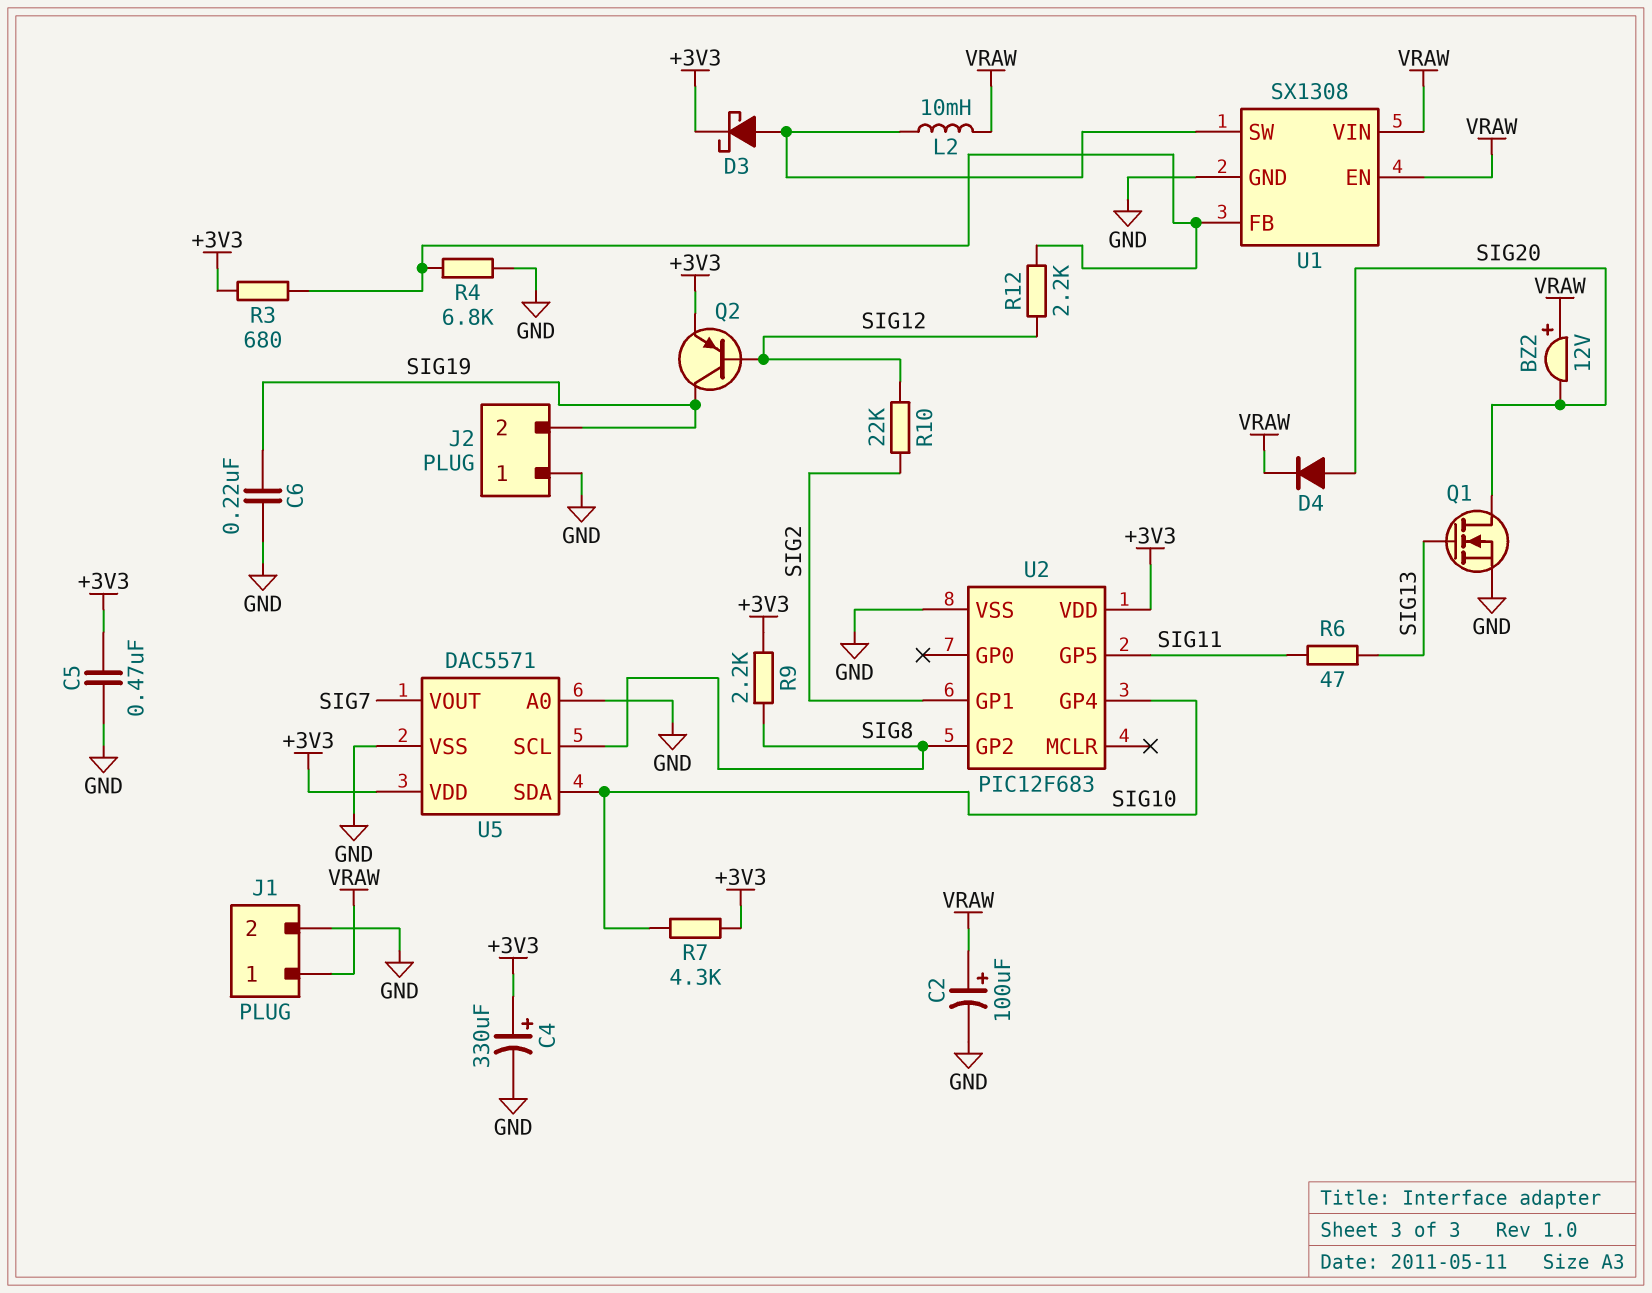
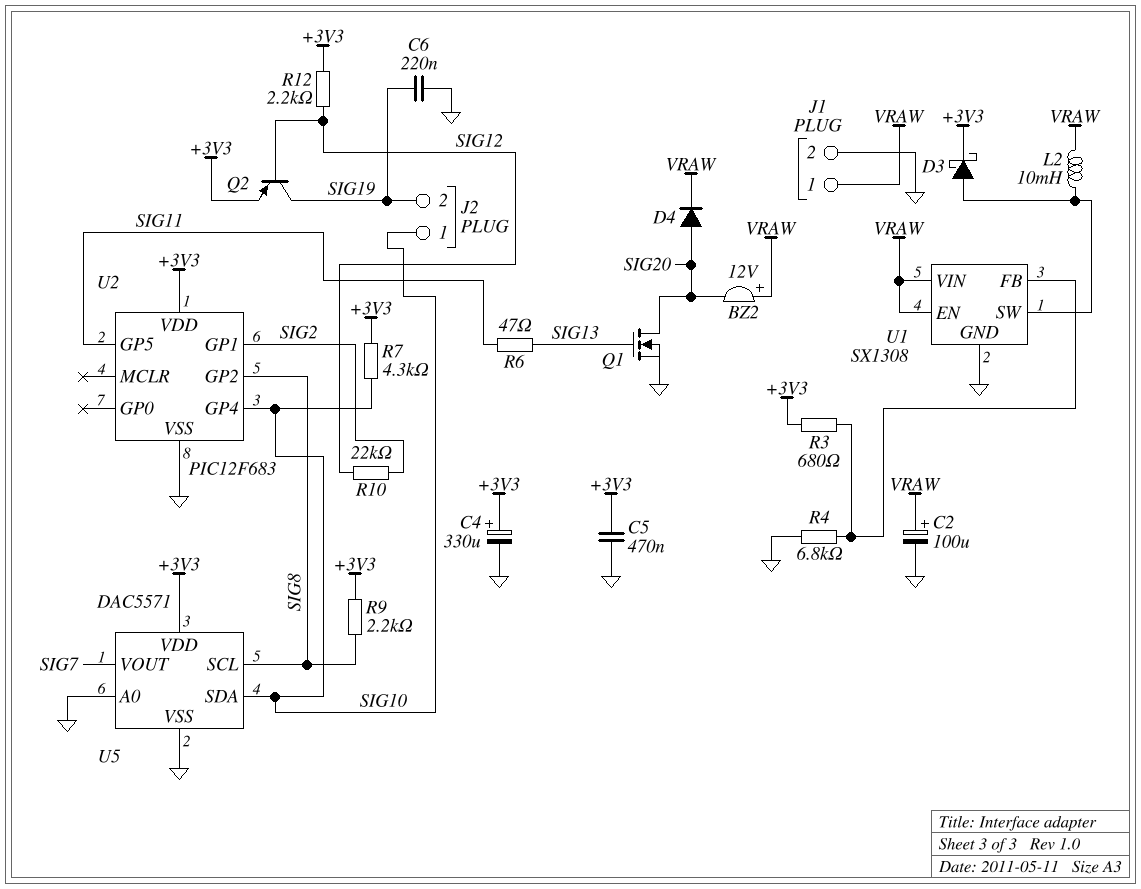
J2 pin 1: GND -> SIG10
R12: 2.2k (SIG12, U1/FB) -> 2.2k (+3V3, SIG12)

